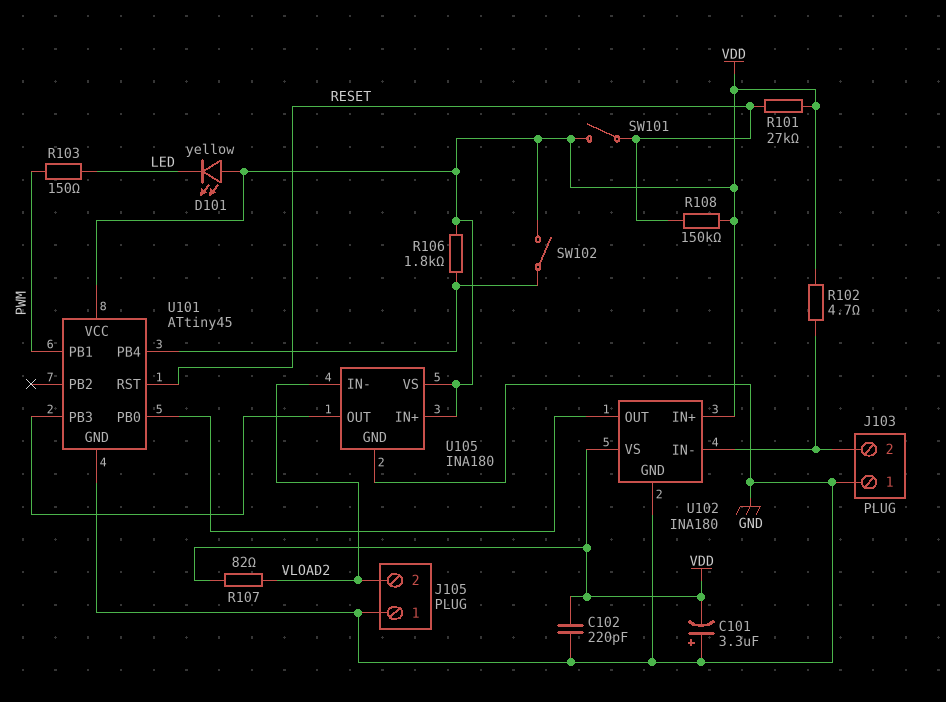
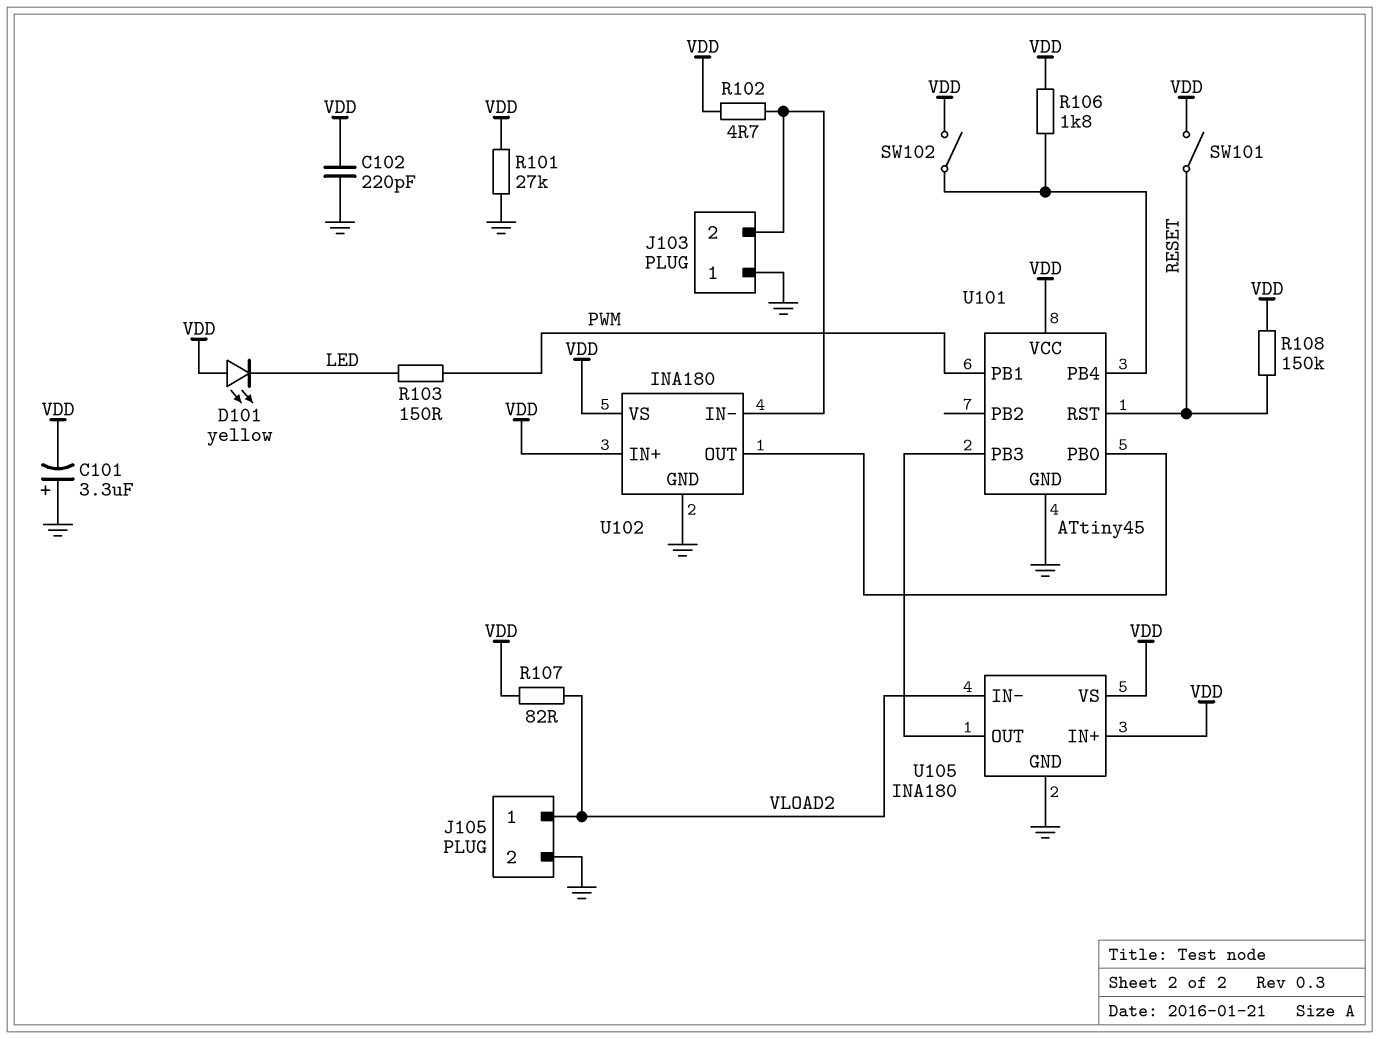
J105 pin 1: GND -> VLOAD2
J105 pin 2: VLOAD2 -> GND
R101: 27k (RESET, VDD) -> 27k (GND, VDD)

